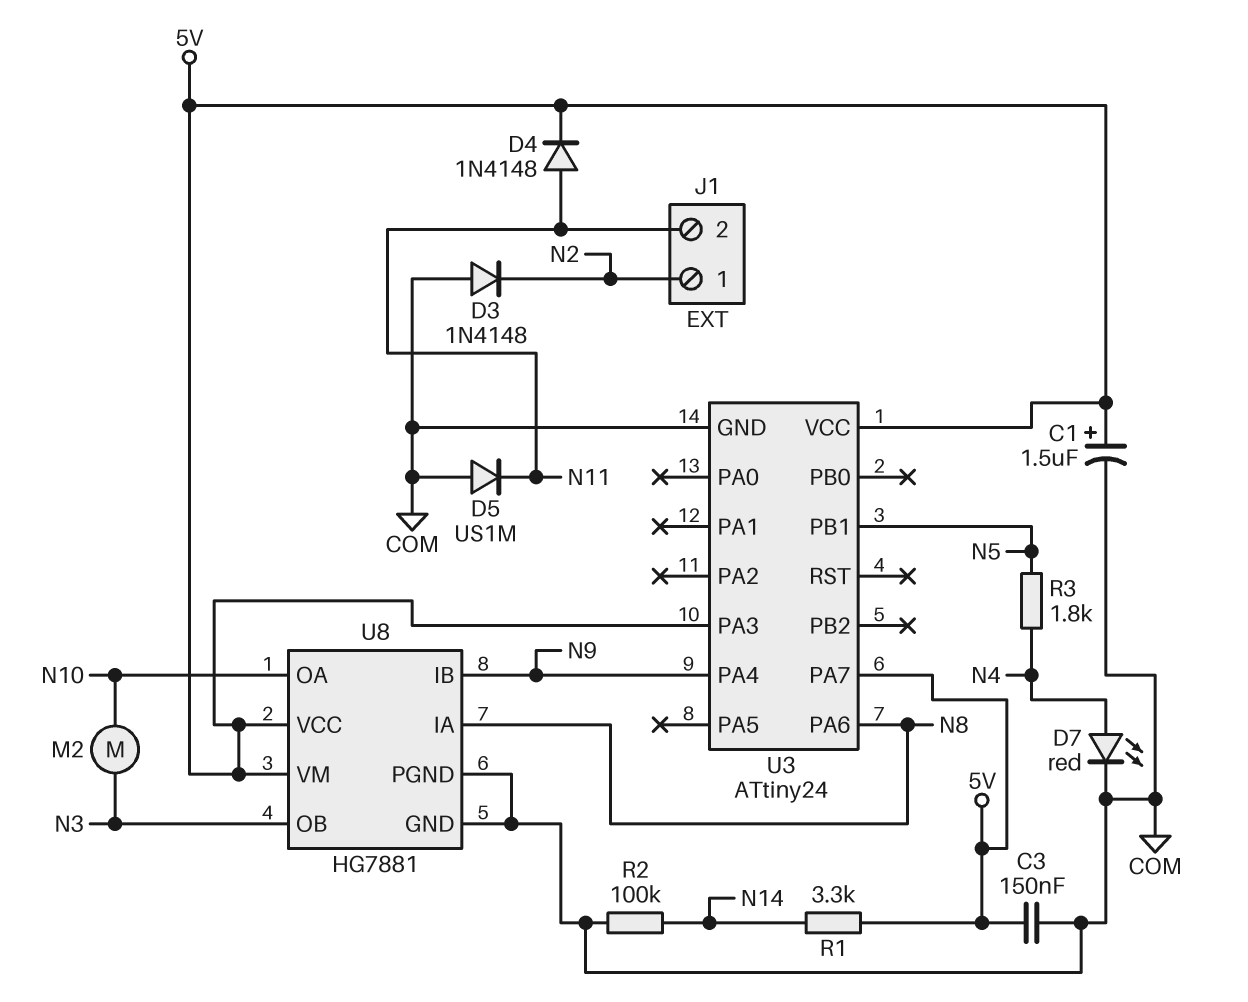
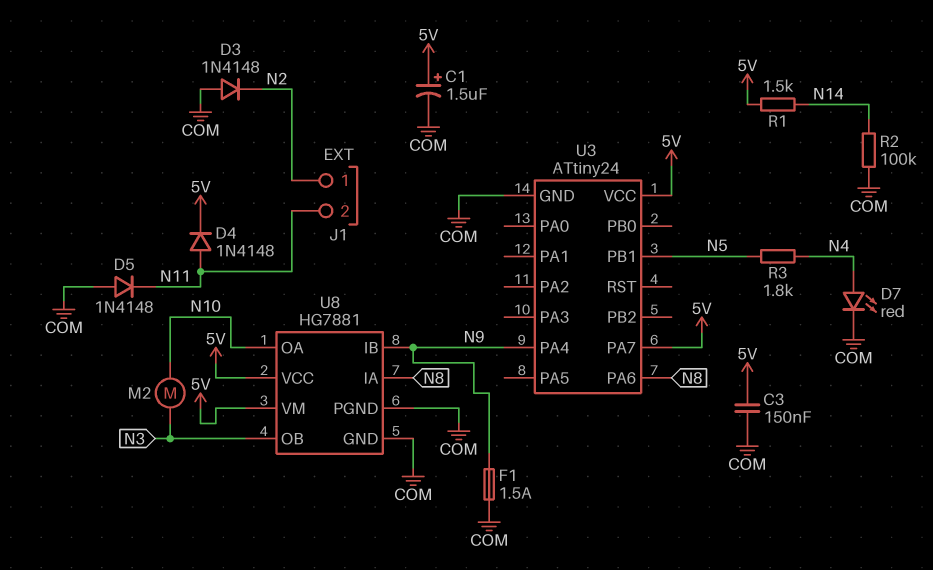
D5: diode US1M (A COM, K N11) -> diode 1N4148 (A COM, K N11)
F1: none -> 1.5A (COM, N9)
R1: 3.3k (5V, N14) -> 1.5k (5V, N14)
U3 pin PA3: 5V -> none

